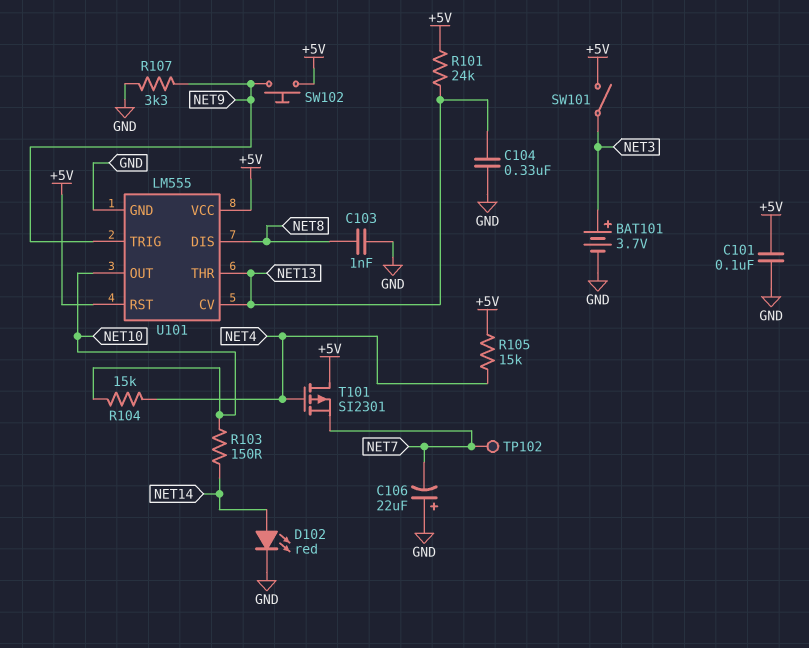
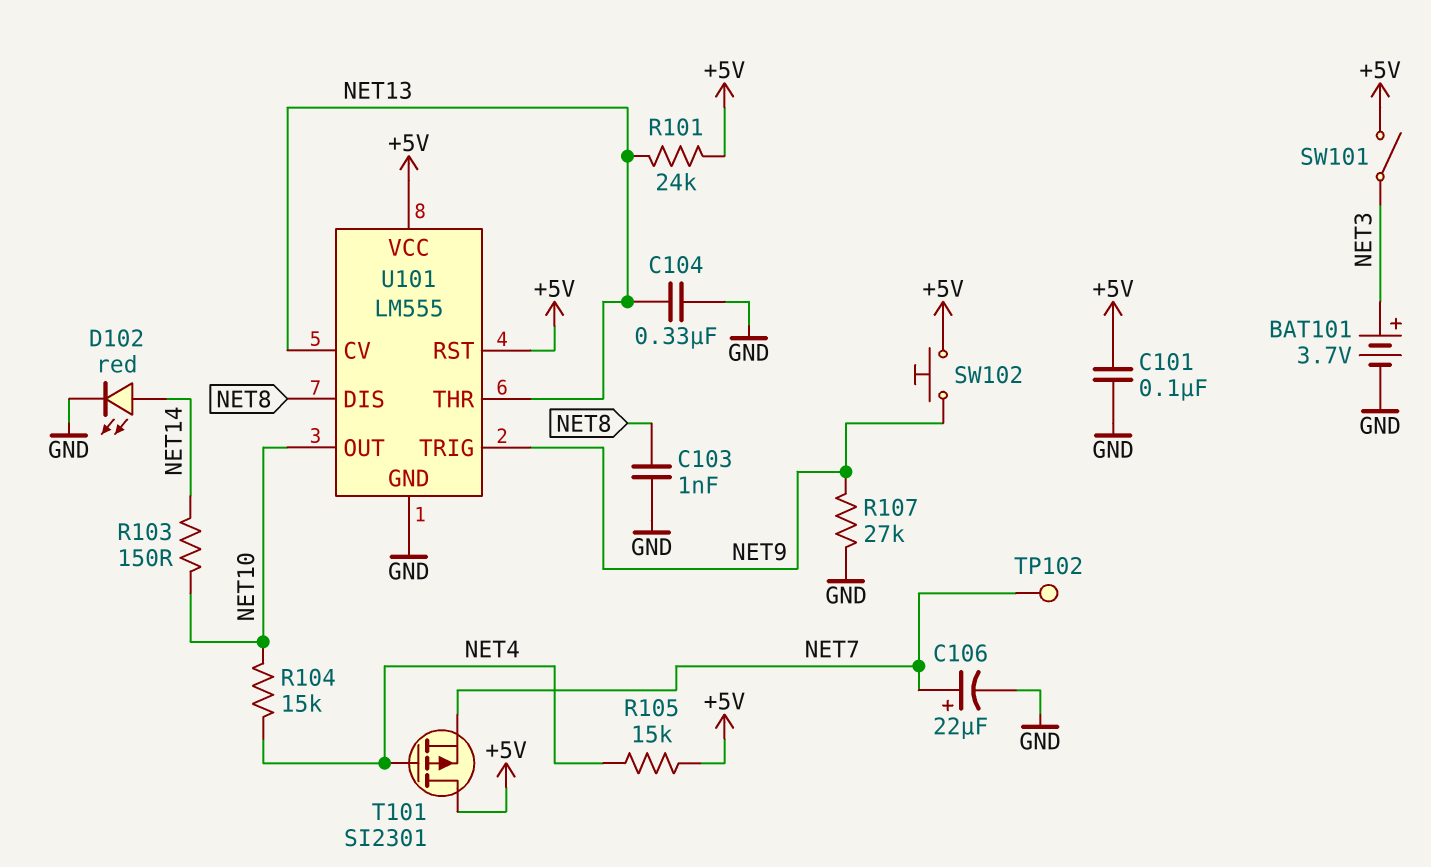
C106: 22uF (plus GND, minus NET7) -> 22uF (plus NET7, minus GND)
R107: 3.3k (GND, NET9) -> 27k (GND, NET9)

